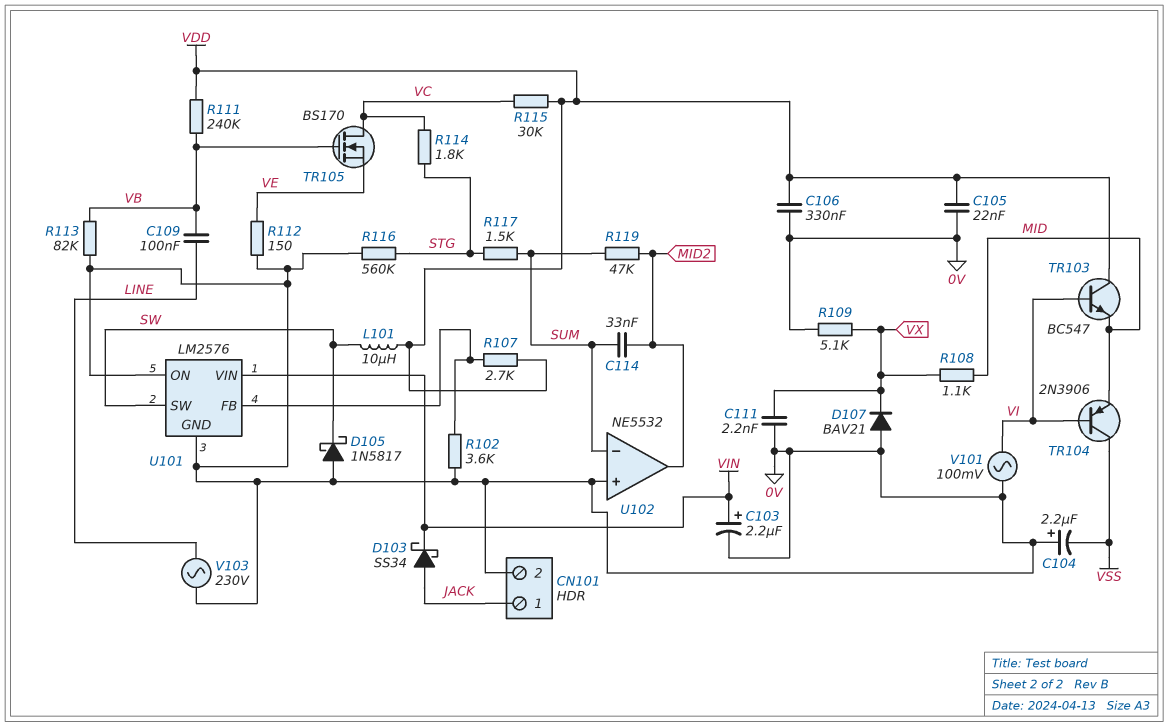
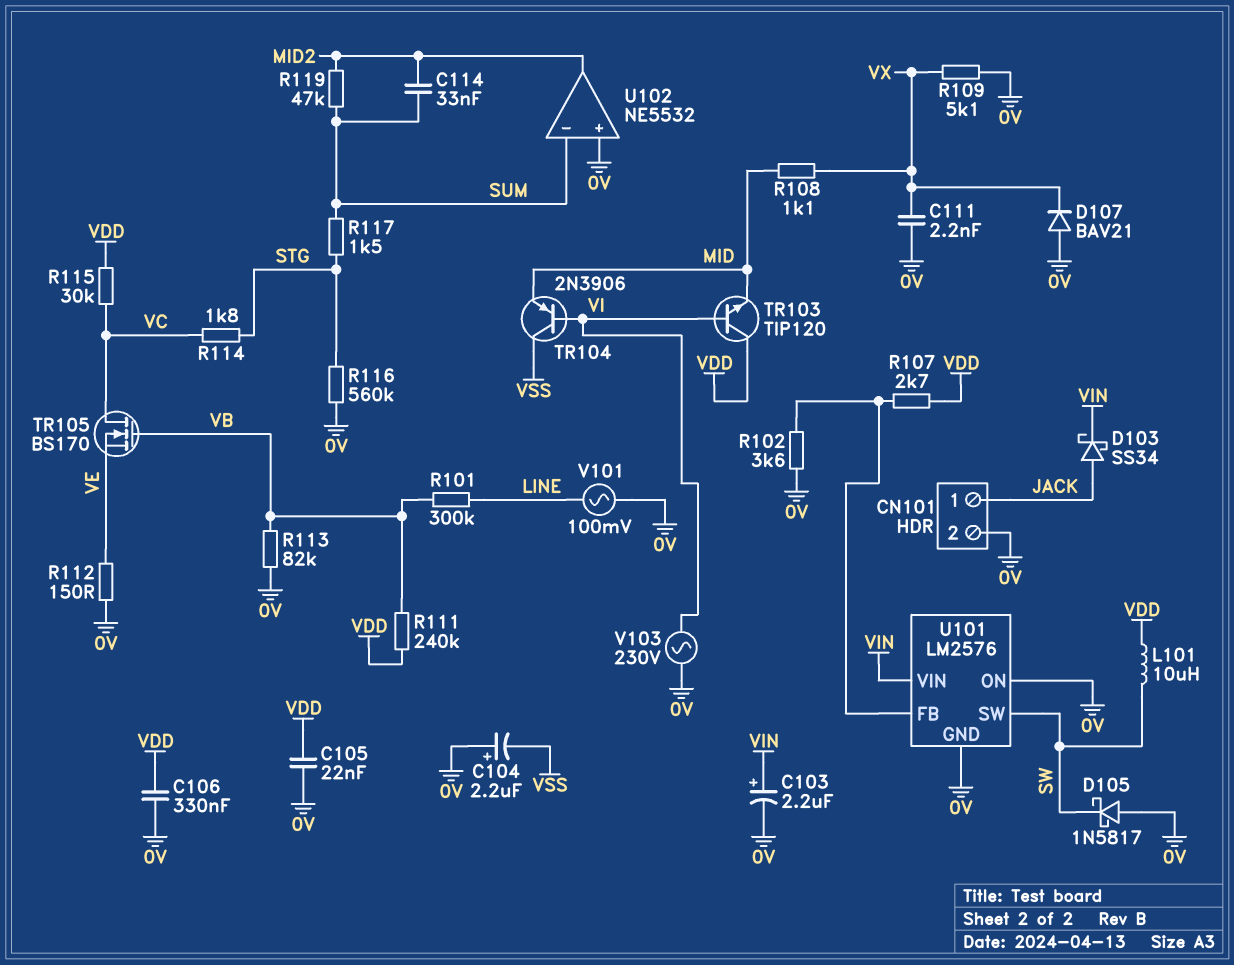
C109: 100nF (LINE, VB) -> none
R101: none -> 300k (LINE, VB)
TR103: NPN BC547 (B VI, C VDD, E MID) -> NPN TIP120 (B VI, C VDD, E MID)
V101: AC 100mV (0V, VI) -> AC 100mV (0V, LINE)
V103: AC 230V (0V, LINE) -> AC 230V (0V, VI)

